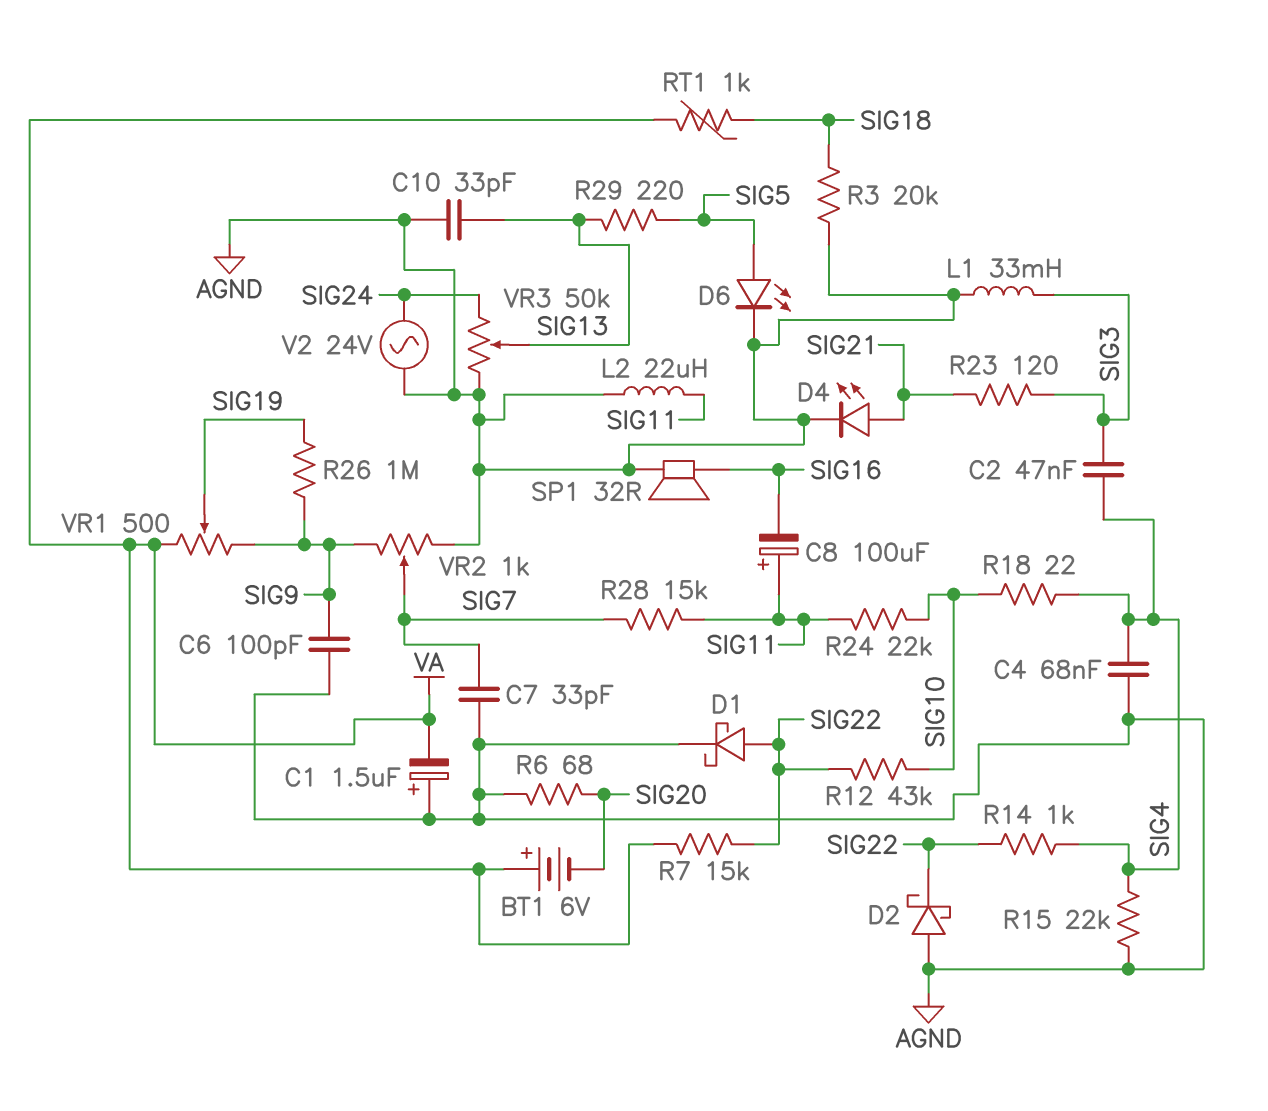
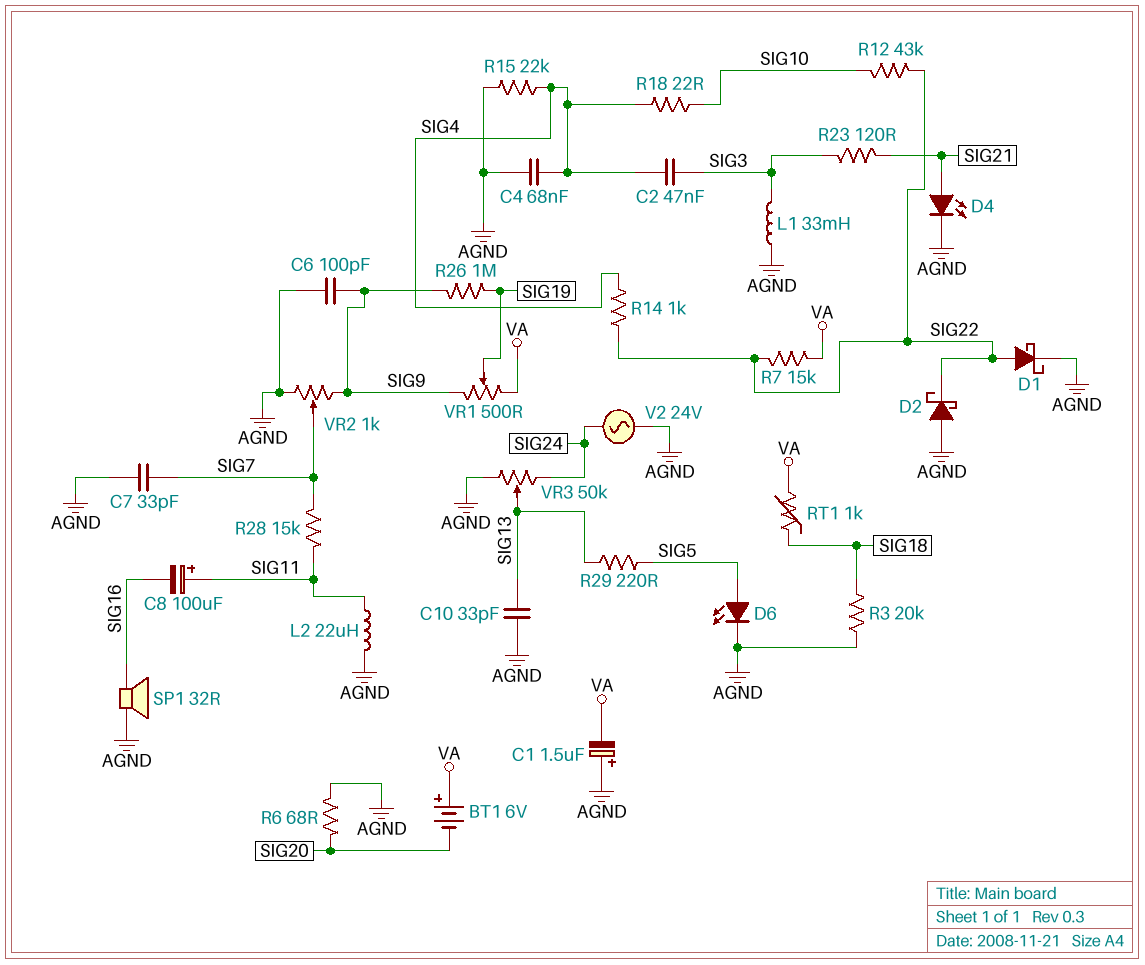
R24: 22k (SIG10, SIG11) -> none

